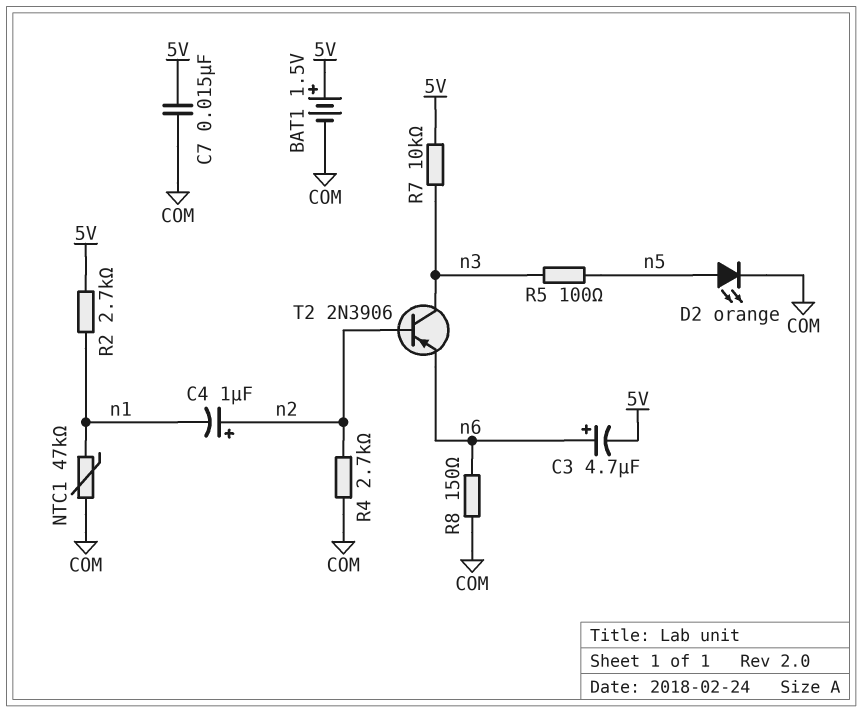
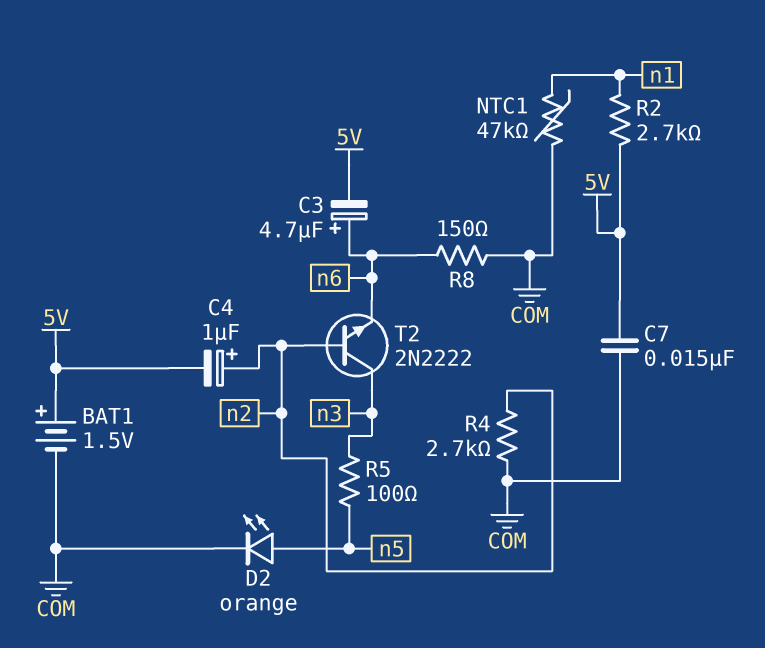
C4: 1uF (plus n2, minus n1) -> 1uF (plus n2, minus 5V)
R7: 10k (5V, n3) -> none
T2: PNP 2N3906 (B n2, C n3, E n6) -> NPN 2N2222 (B n2, C n3, E n6)

